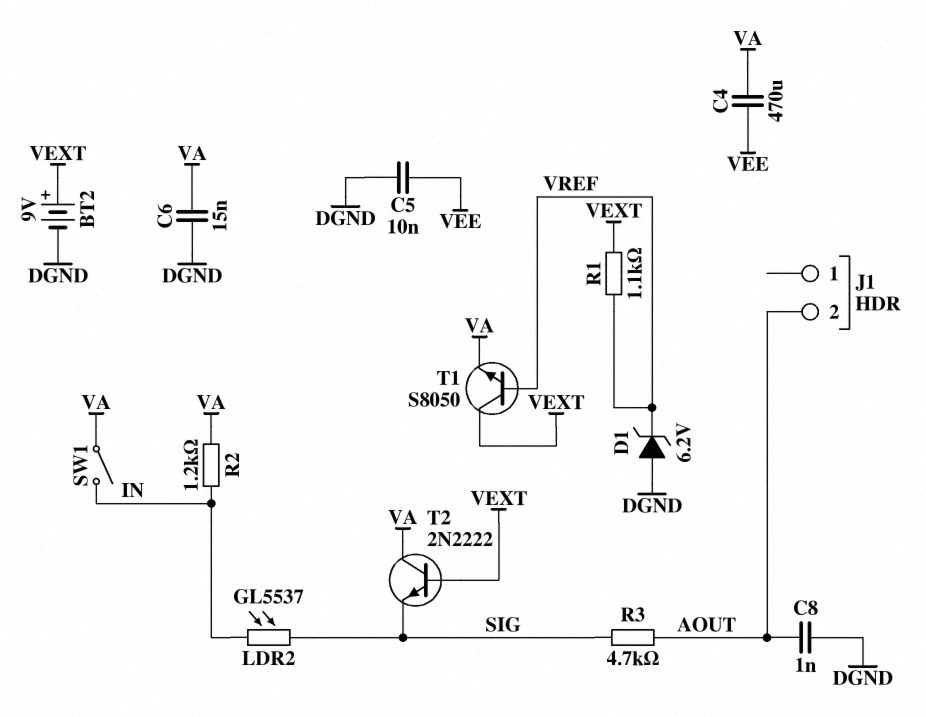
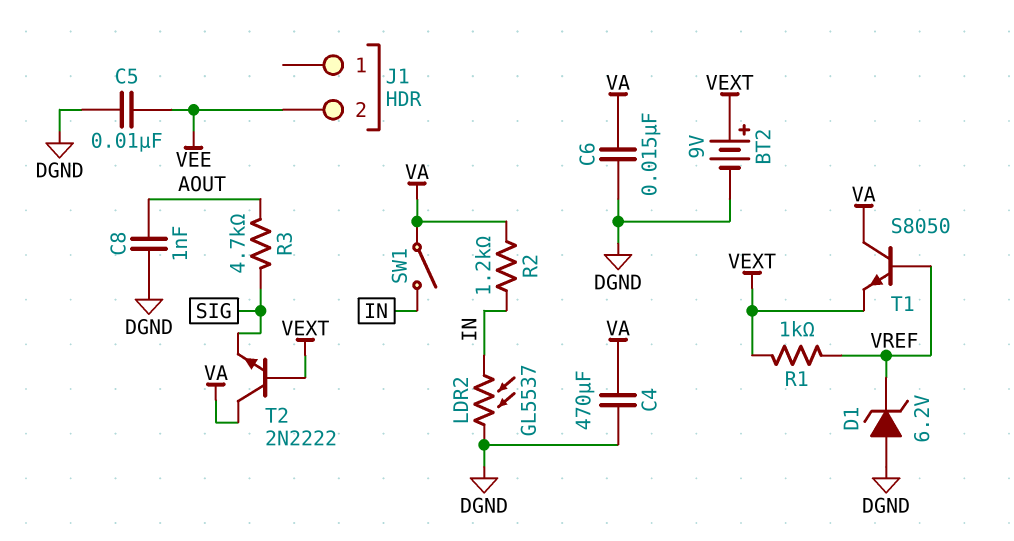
C4: 470uF (VA, VEE) -> 470uF (DGND, VA)
J1 pin 2: AOUT -> VEE
LDR2: GL5537 (IN, SIG) -> GL5537 (DGND, IN)
R1: 1.1k (VEXT, VREF) -> 1k (VEXT, VREF)
T1: NPN S8050 (B VREF, C VEXT, E VA) -> NPN S8050 (B VREF, C VA, E VEXT)

